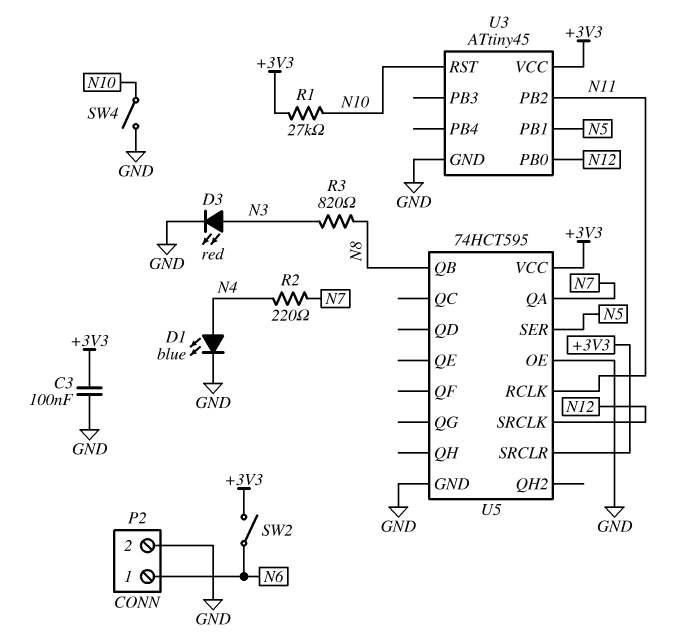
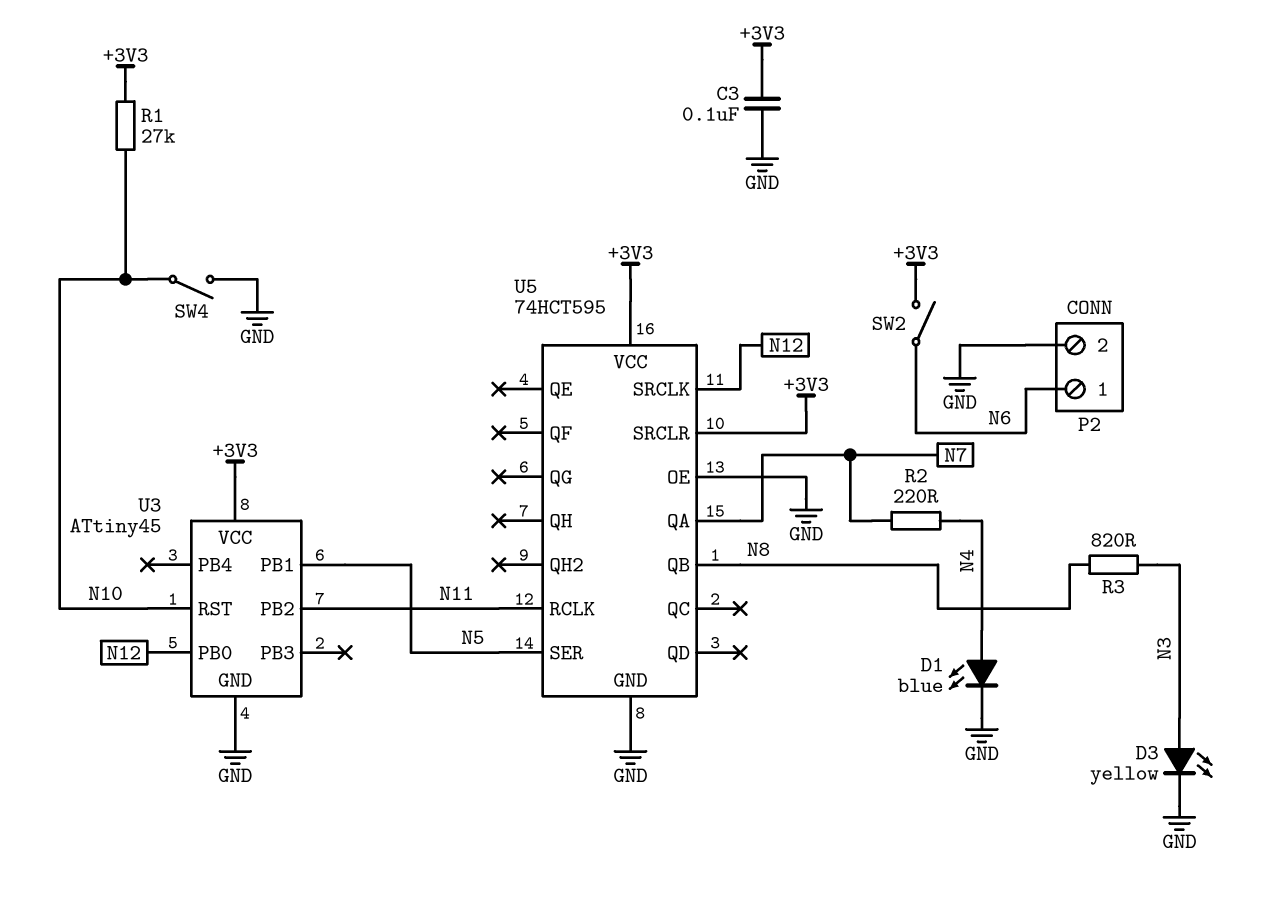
D3: LED red (A N3, K GND) -> LED yellow (A N3, K GND)

